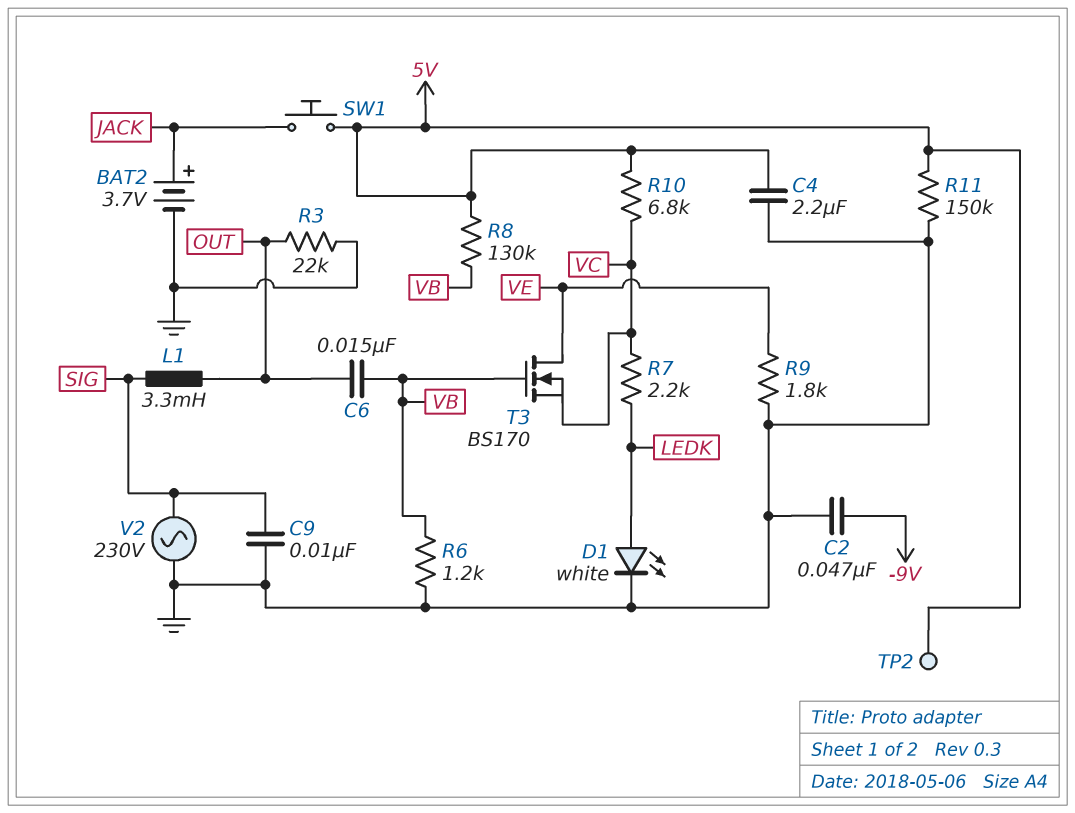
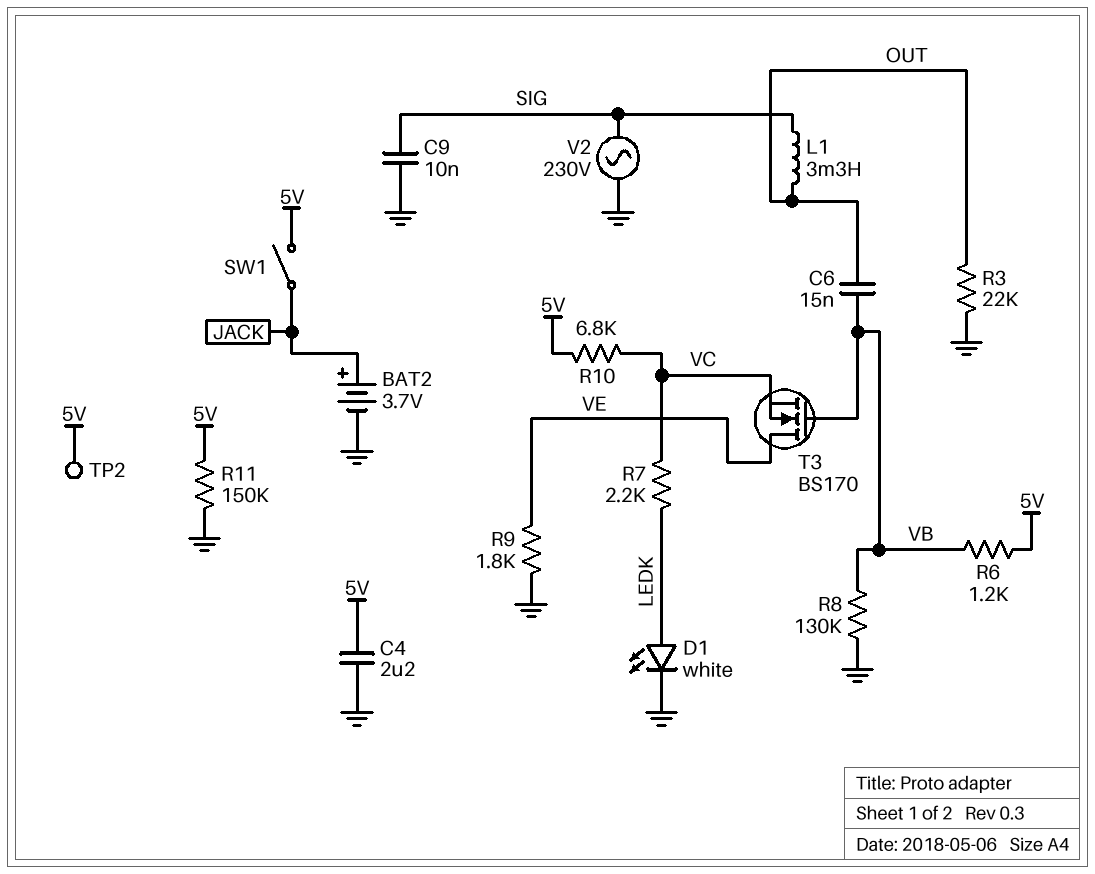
C2: 47nF (-9V, GND) -> none
R6: 1.2k (GND, VB) -> 1.2k (5V, VB)
R8: 130k (5V, VB) -> 130k (GND, VB)
SW1: button (5V, JACK) -> switch (5V, JACK)

